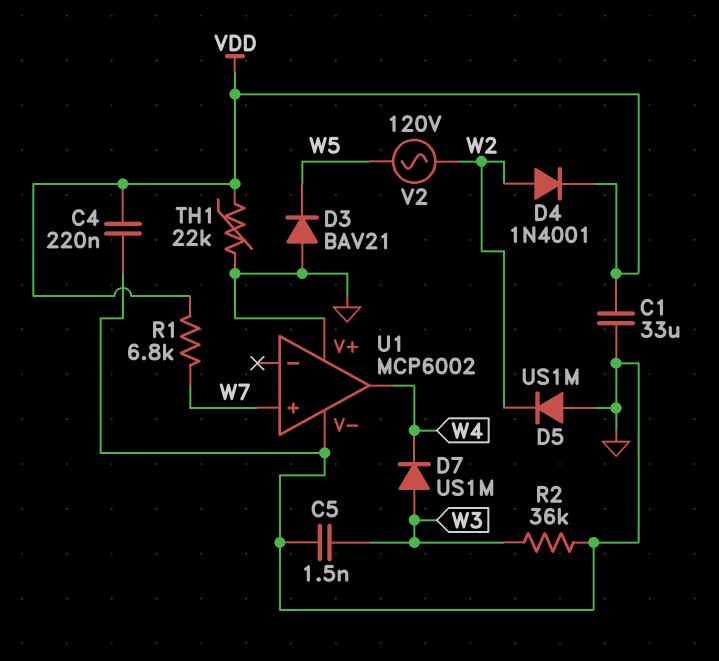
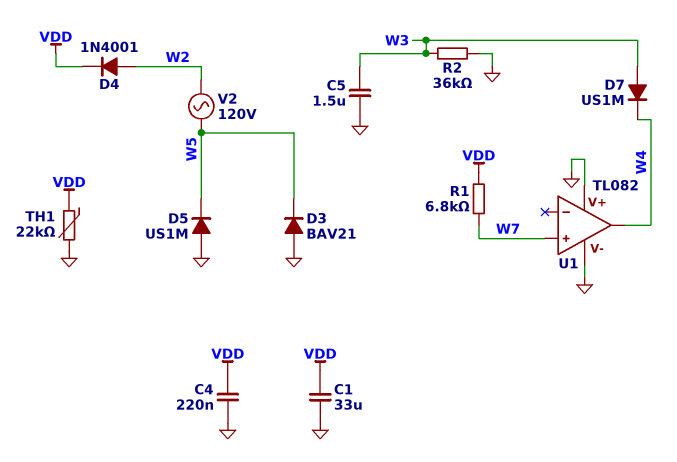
C5: 1.5nF (GND, W3) -> 1.5uF (GND, W3)
D5: diode US1M (A GND, K W2) -> diode US1M (A GND, K W5)
U1: MCP6002 -> TL082

